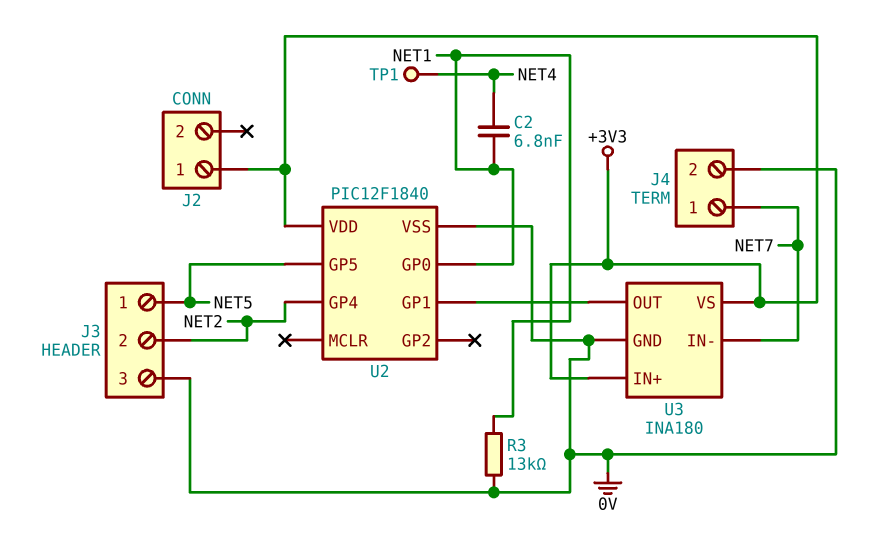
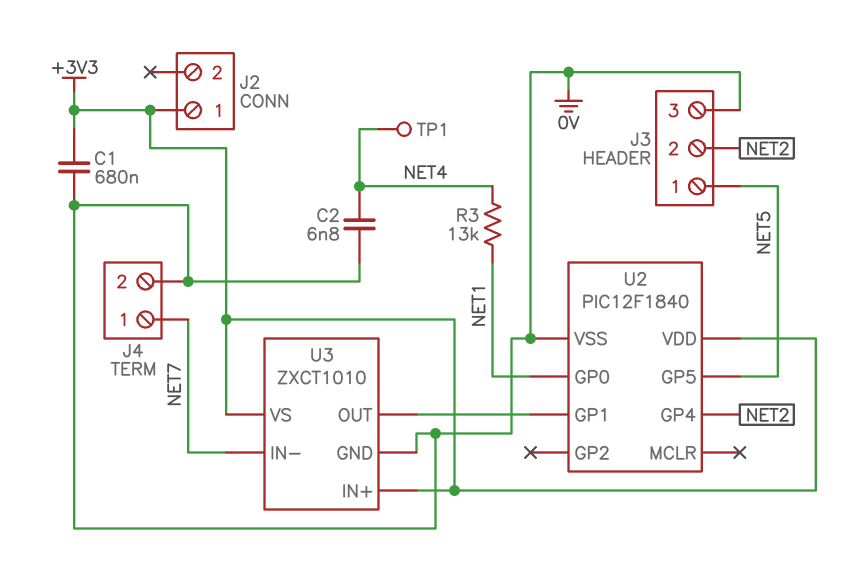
C1: none -> 680nF (+3V3, 0V)
C2: 6.8nF (NET1, NET4) -> 6.8nF (0V, NET4)
R3: 13k (0V, NET1) -> 13k (NET1, NET4)
U3: INA180 -> ZXCT1010

